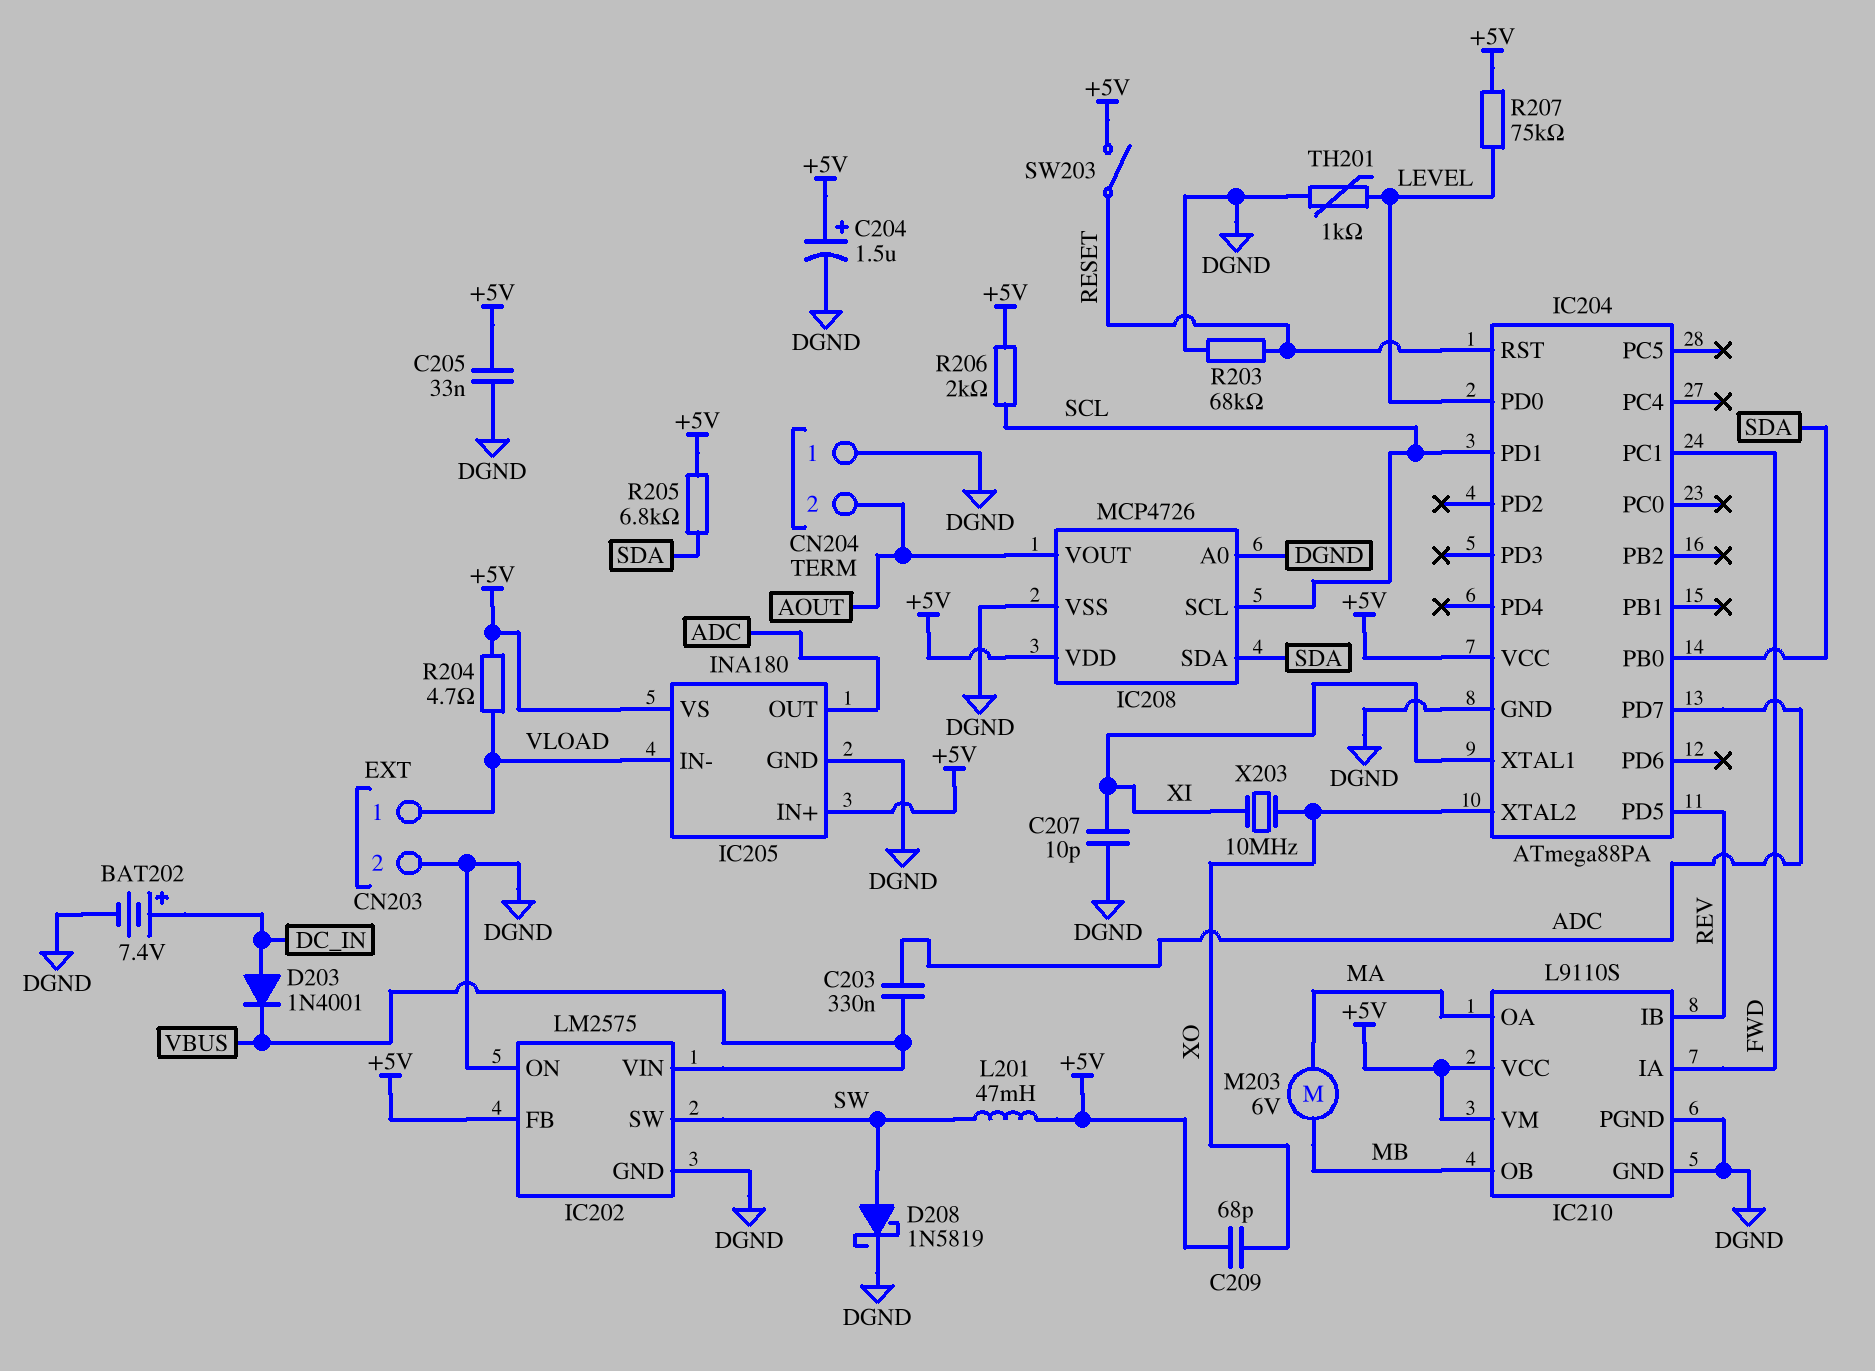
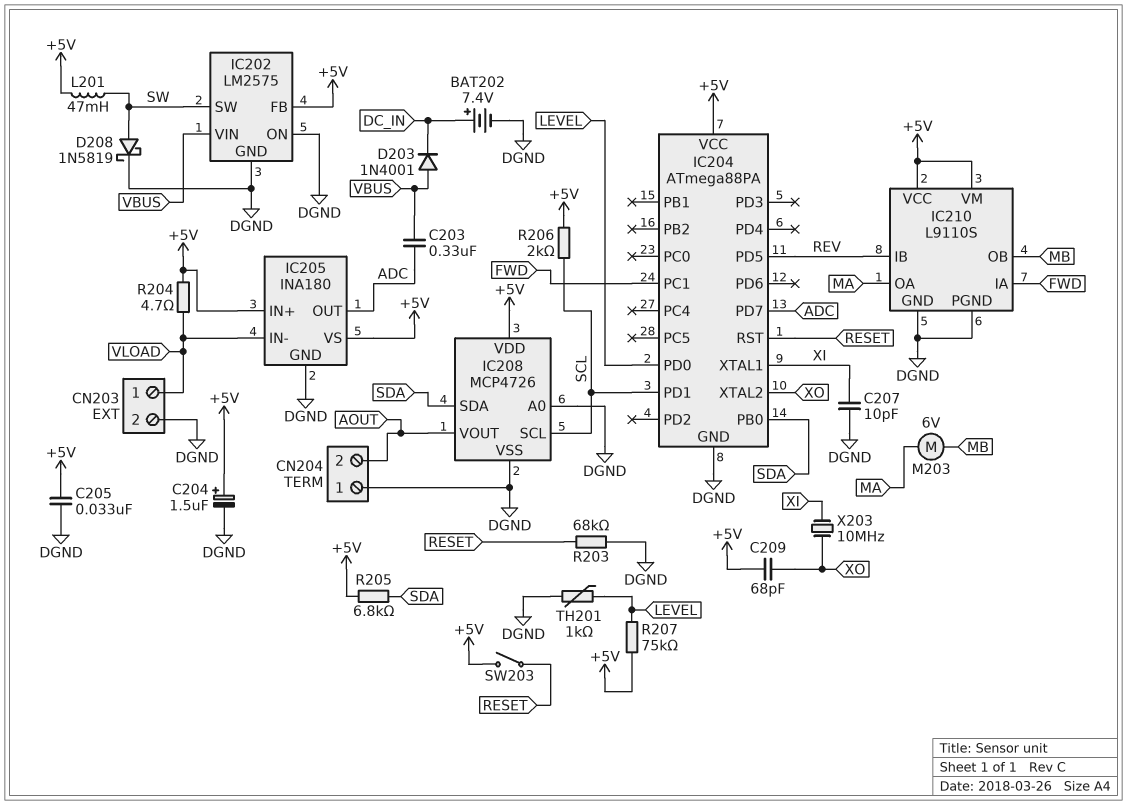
D203: diode 1N4001 (A DC_IN, K VBUS) -> diode 1N4001 (A VBUS, K DC_IN)

